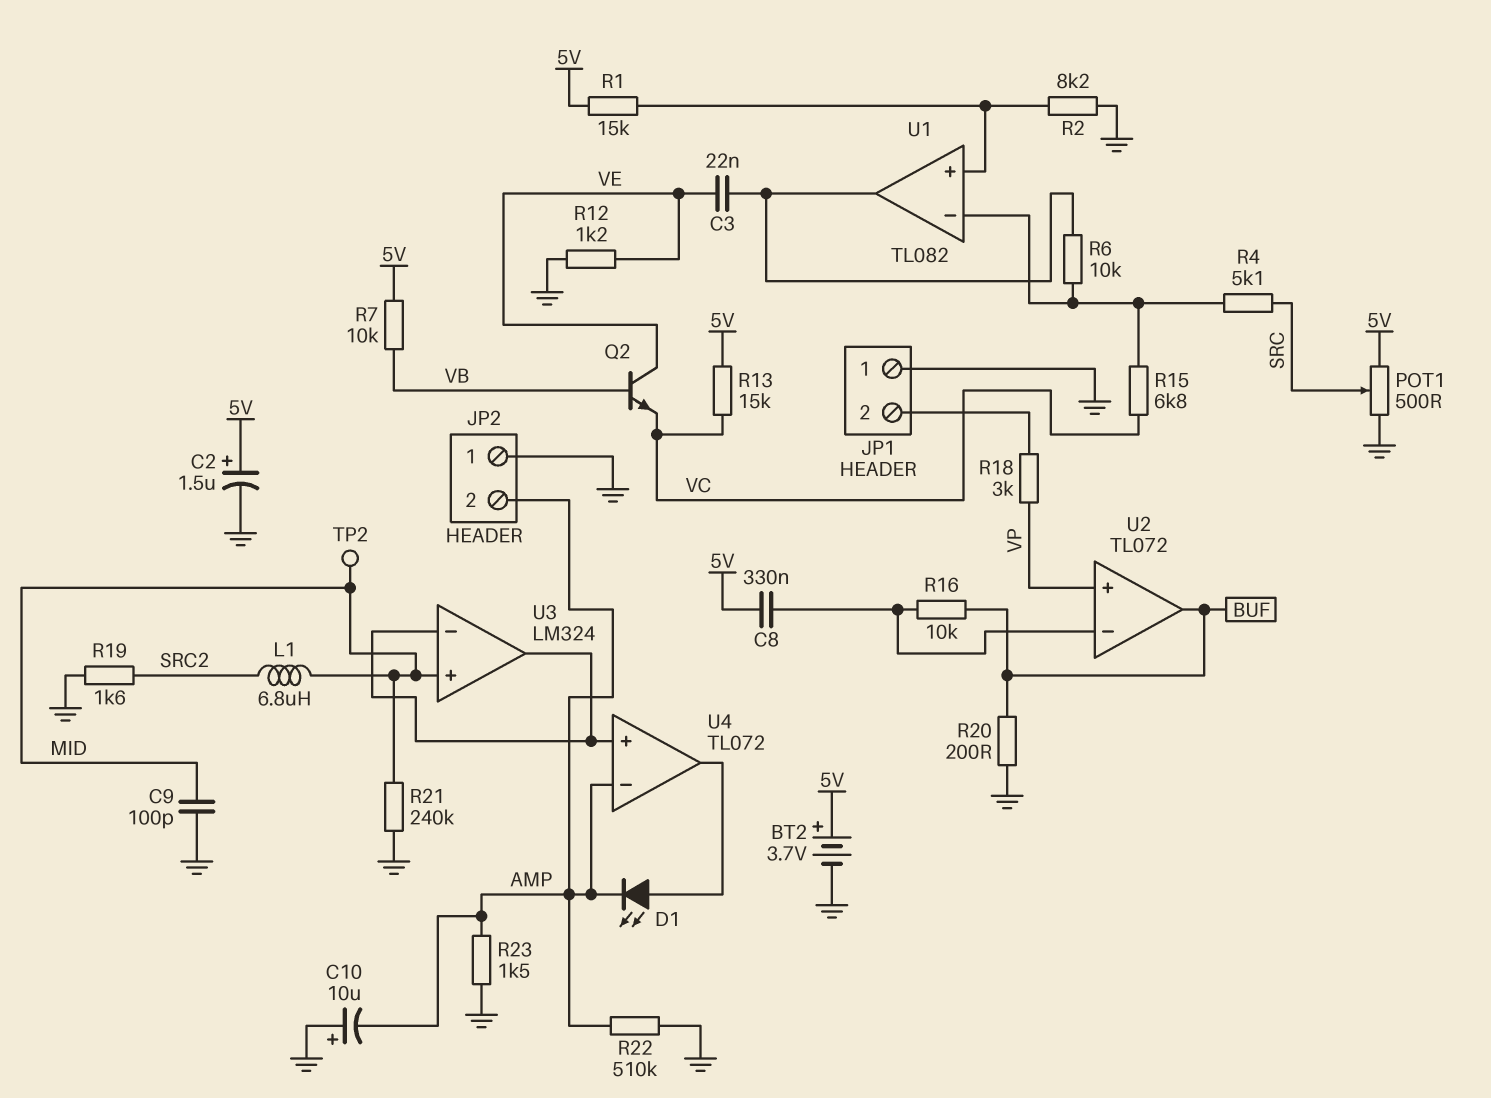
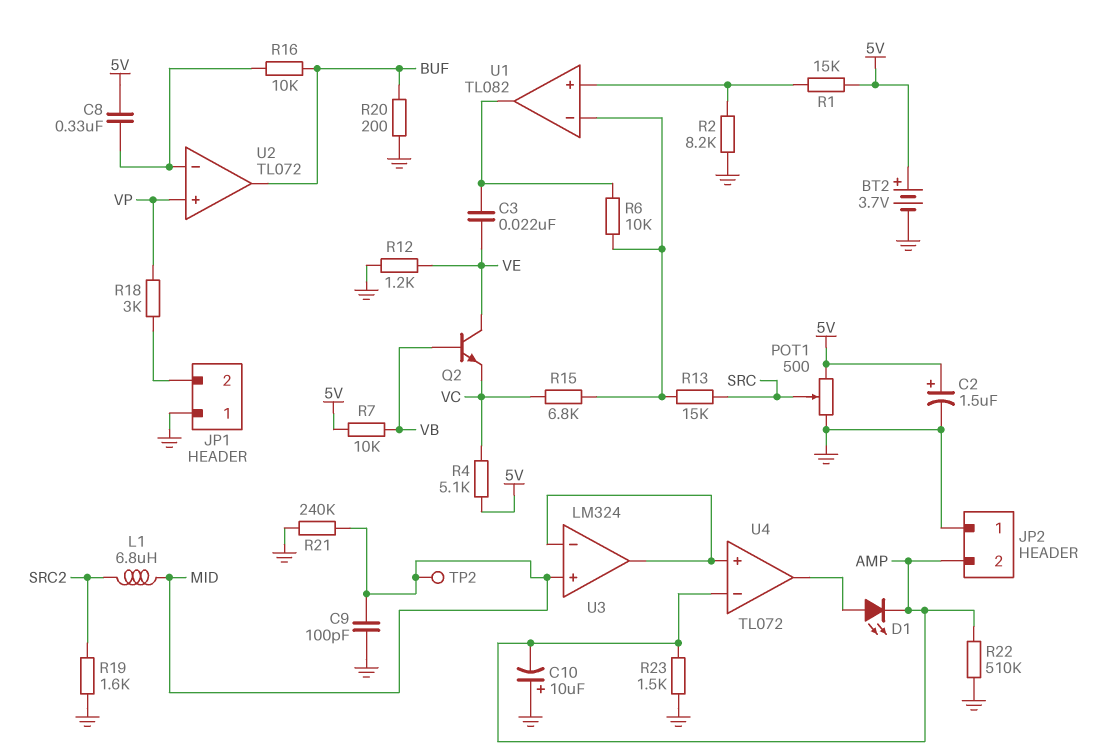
R4: 5.1k (SRC, U1/in-) -> 5.1k (5V, VC)
R13: 15k (5V, VC) -> 15k (SRC, U1/in-)

